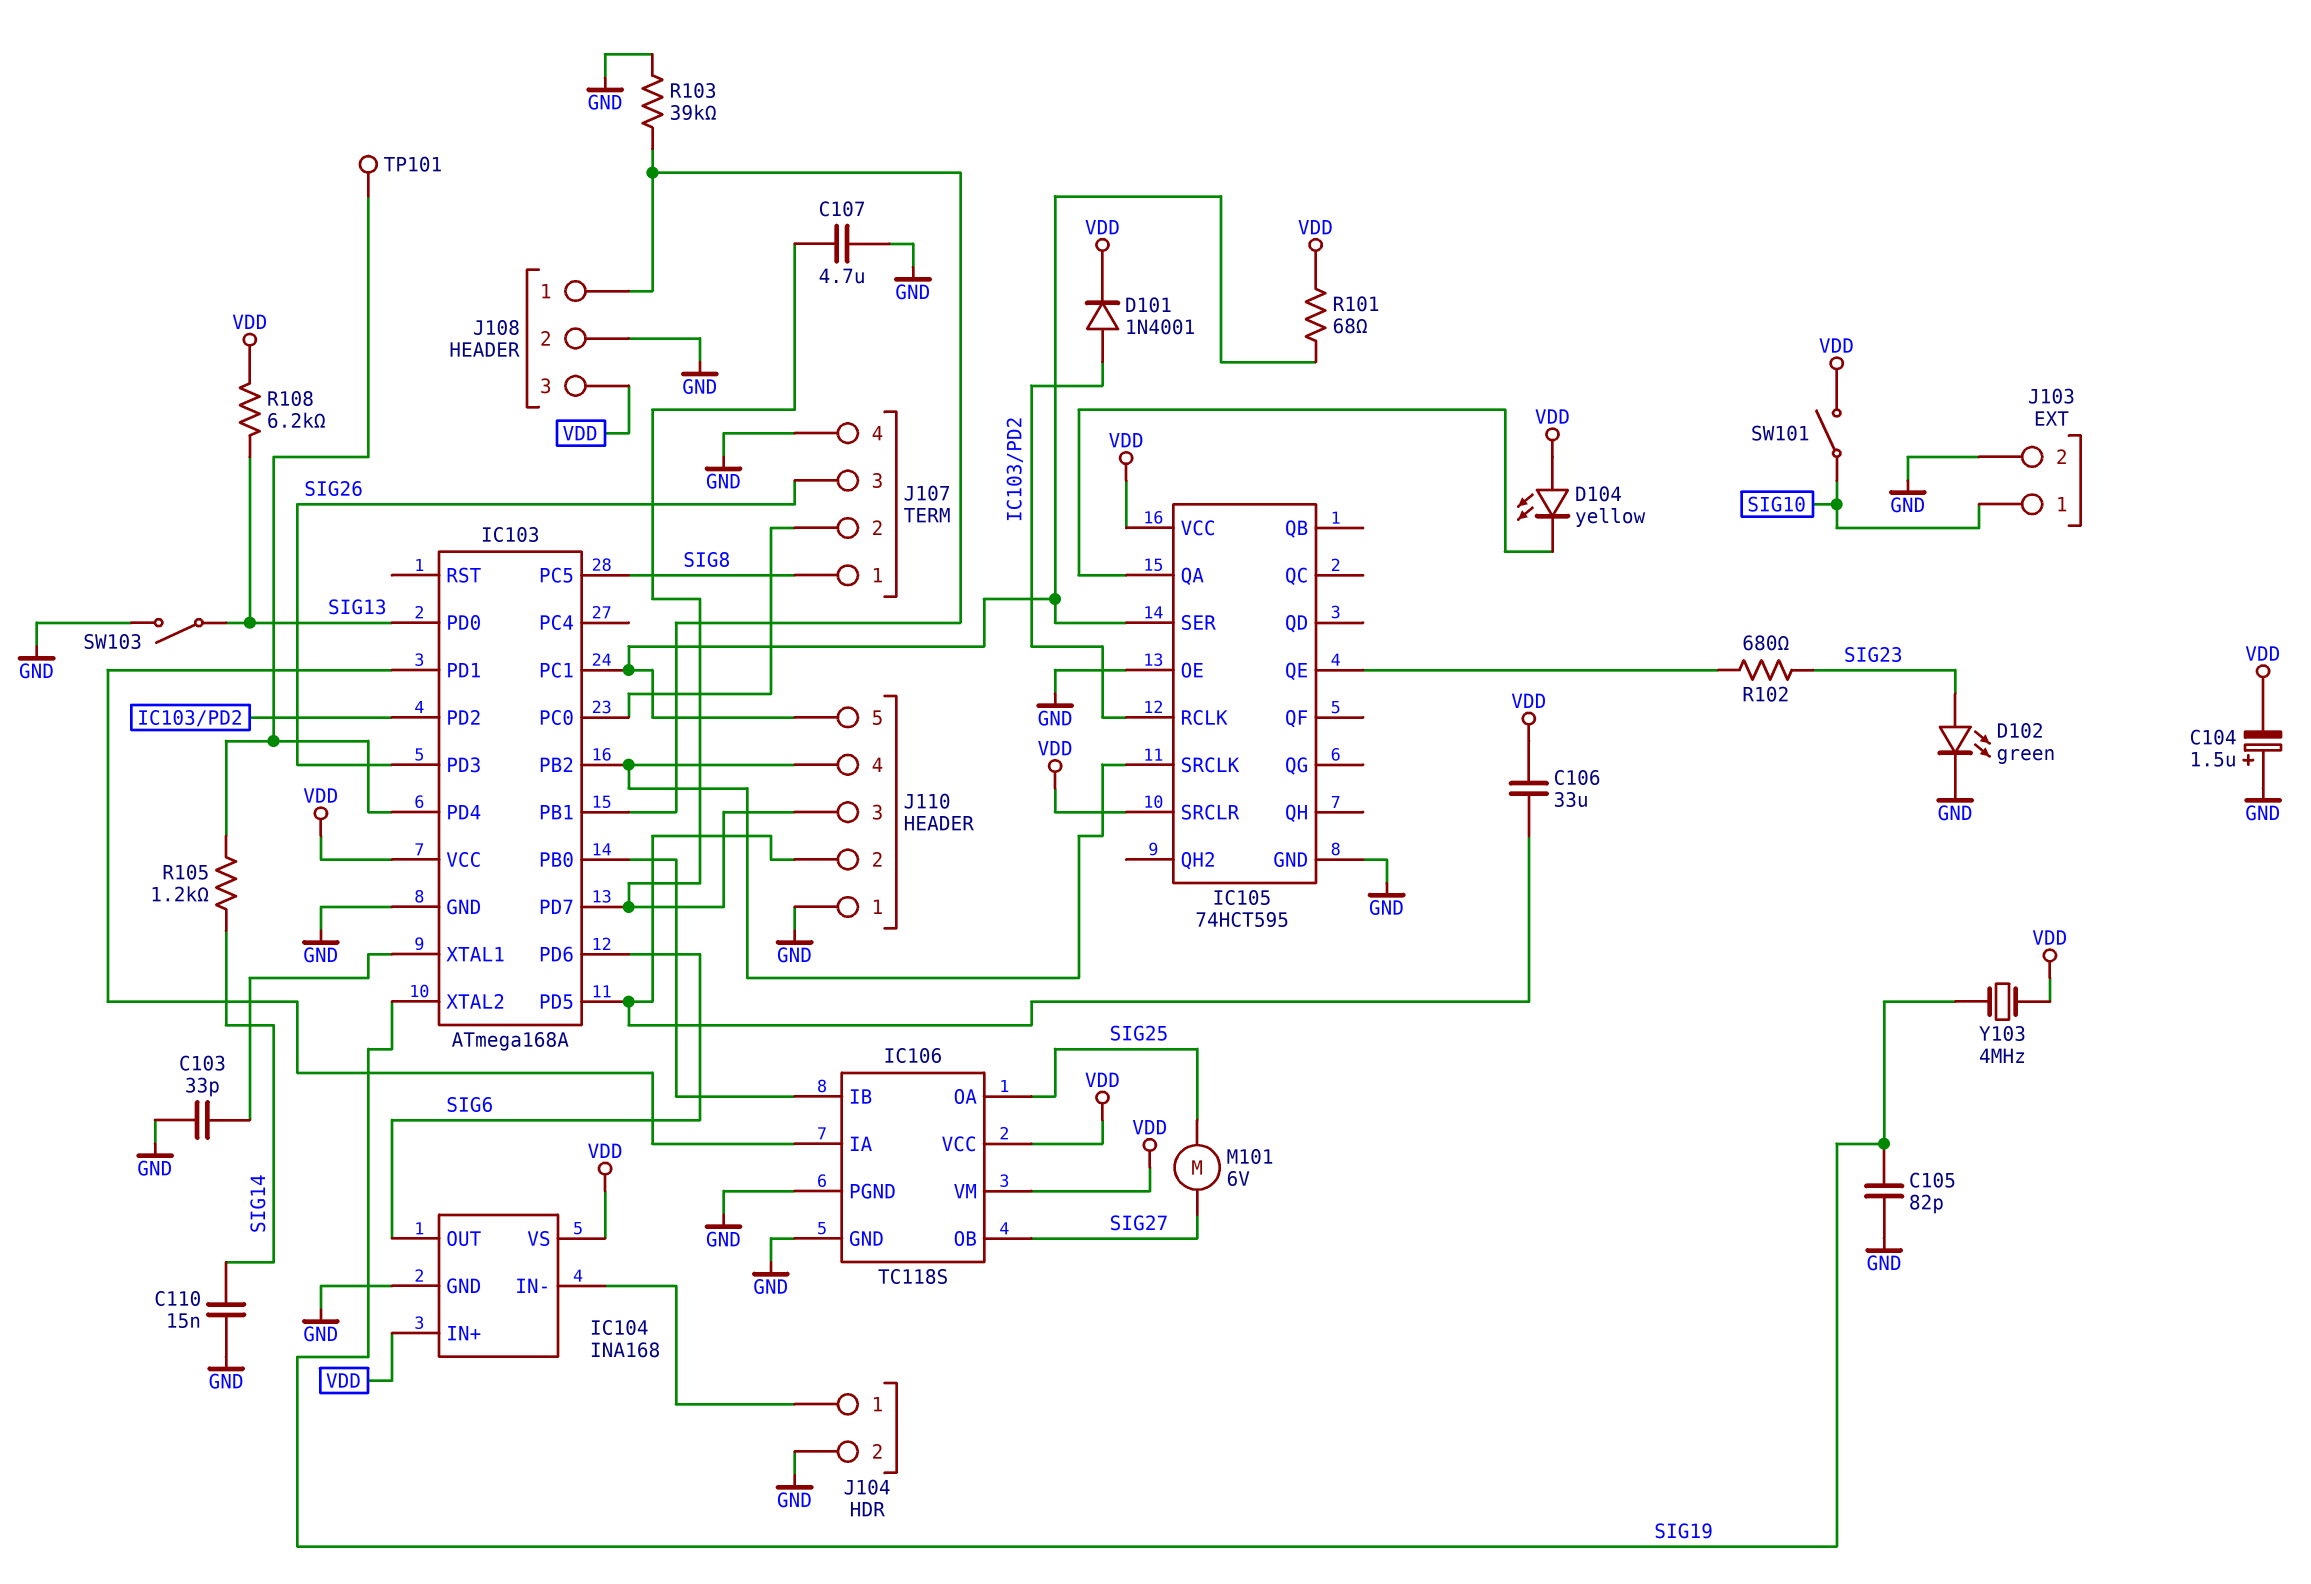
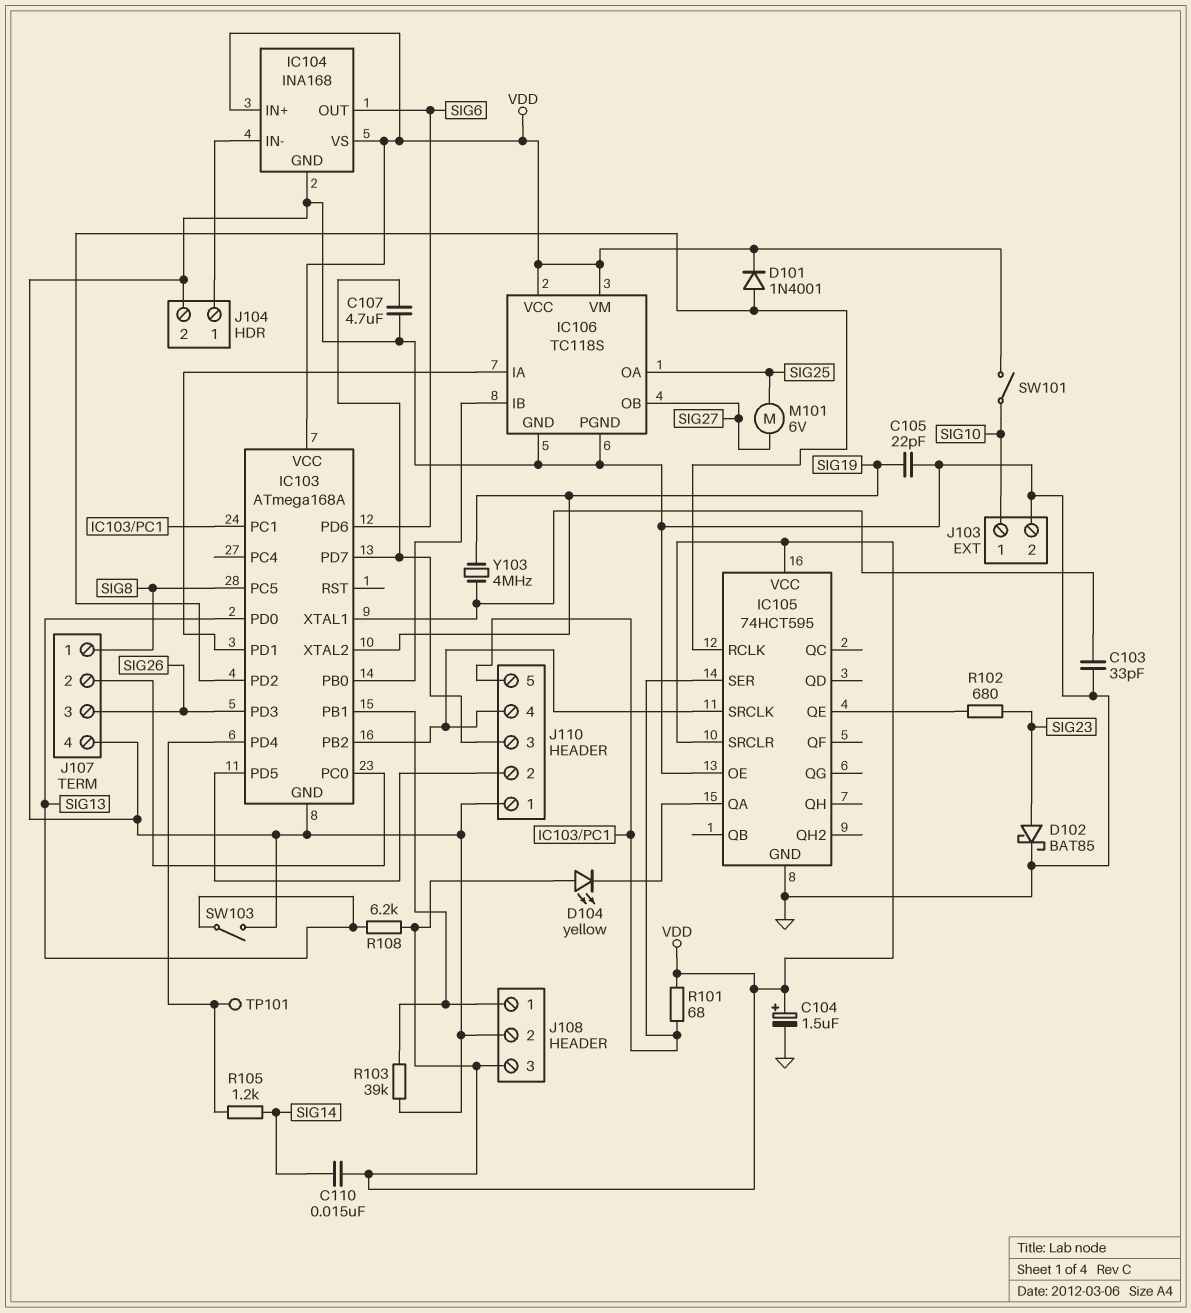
C104: 1.5uF (plus GND, minus VDD) -> 1.5uF (plus VDD, minus GND)
C105: 82pF (GND, SIG19) -> 22pF (GND, SIG19)
C106: 33uF (IC103/PD5, VDD) -> none
C110: 15nF (GND, SIG14) -> 15nF (SIG14, VDD)
D102: LED green (A SIG23, K GND) -> schottky BAT85 (A SIG23, K GND)
Y103: 4MHz (SIG19, VDD) -> 4MHz (IC103/XTAL1, SIG19)

